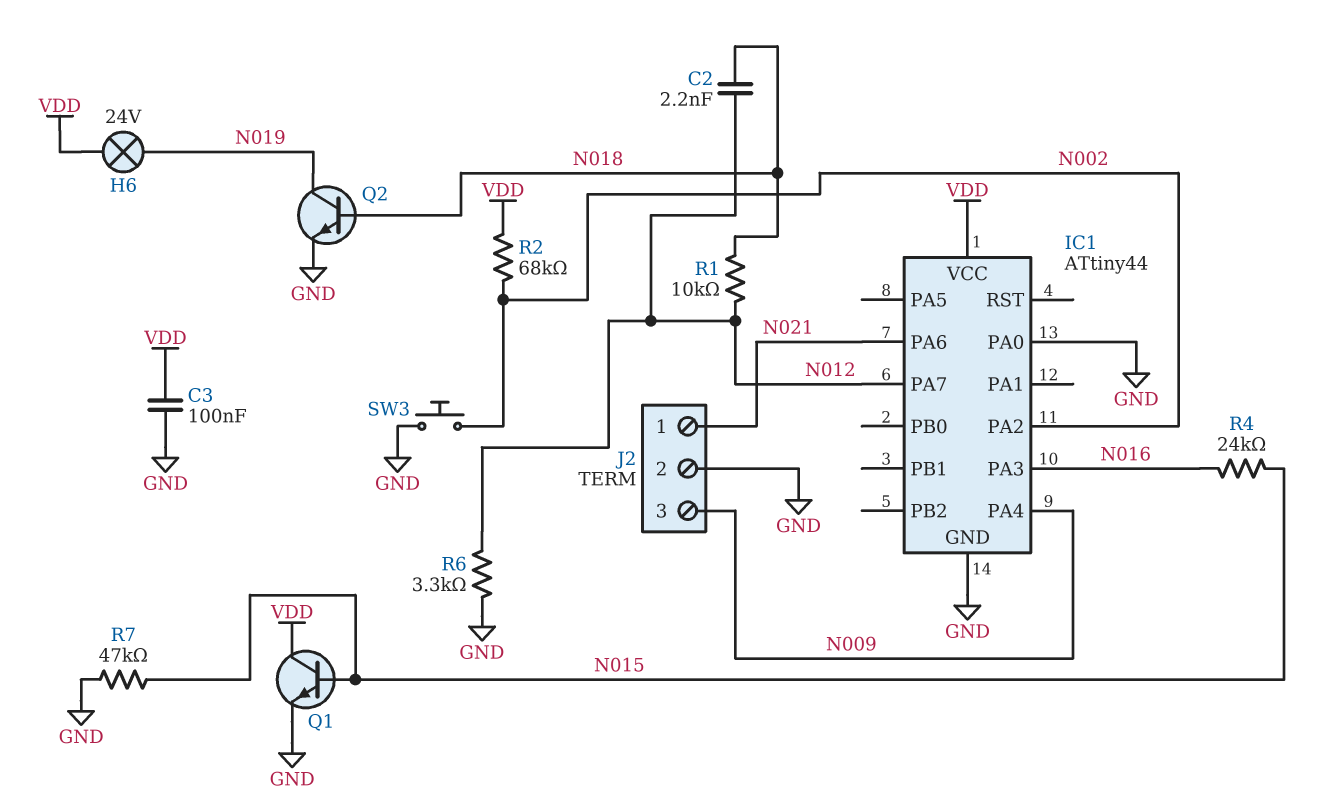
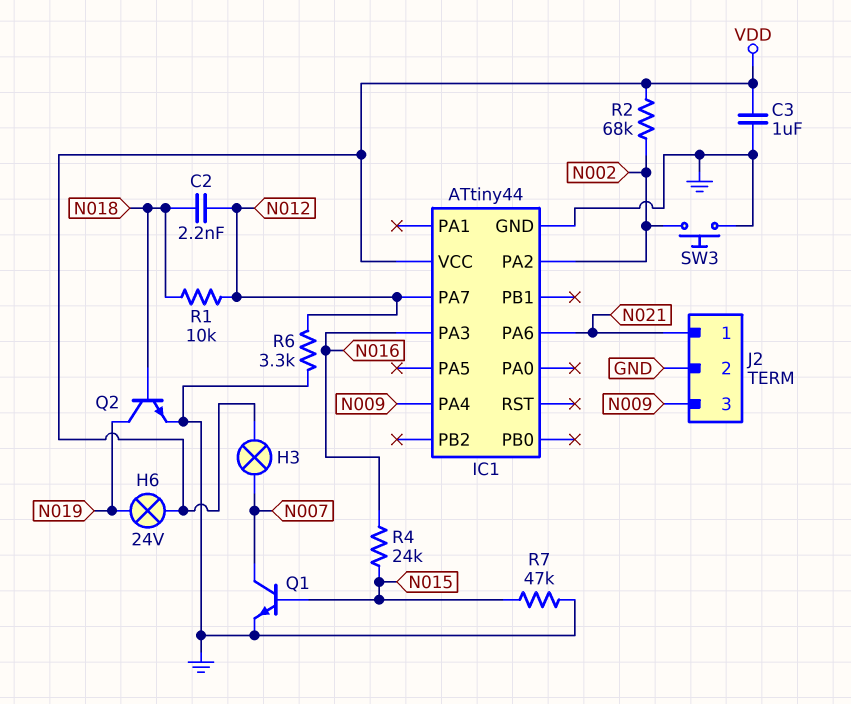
C3: 100nF (GND, VDD) -> 1uF (GND, VDD)
H3: none -> lamp (N007, VDD)
IC1 pin PA0: GND -> none
Q1: NPN (B N015, C VDD, E GND) -> NPN (B N015, C N007, E GND)

